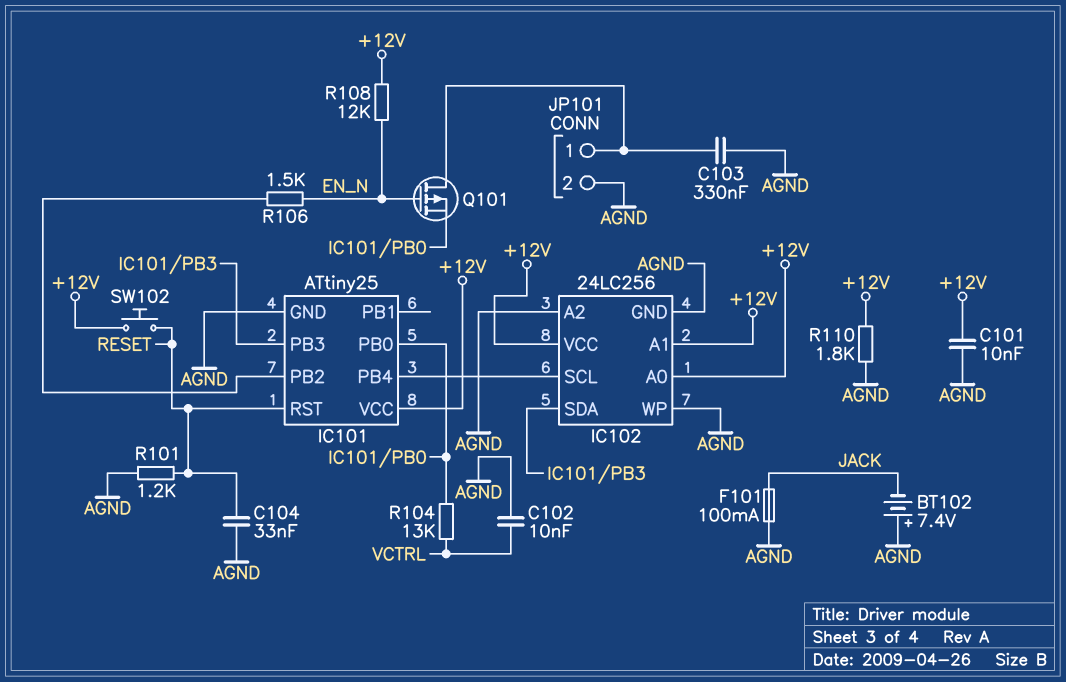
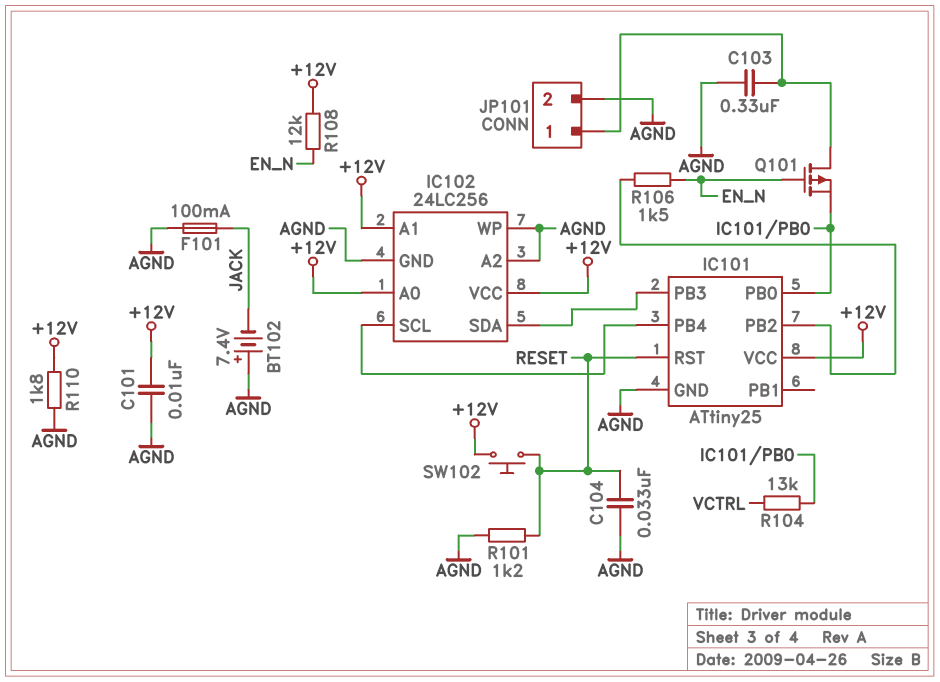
C102: 10nF (AGND, VCTRL) -> none

